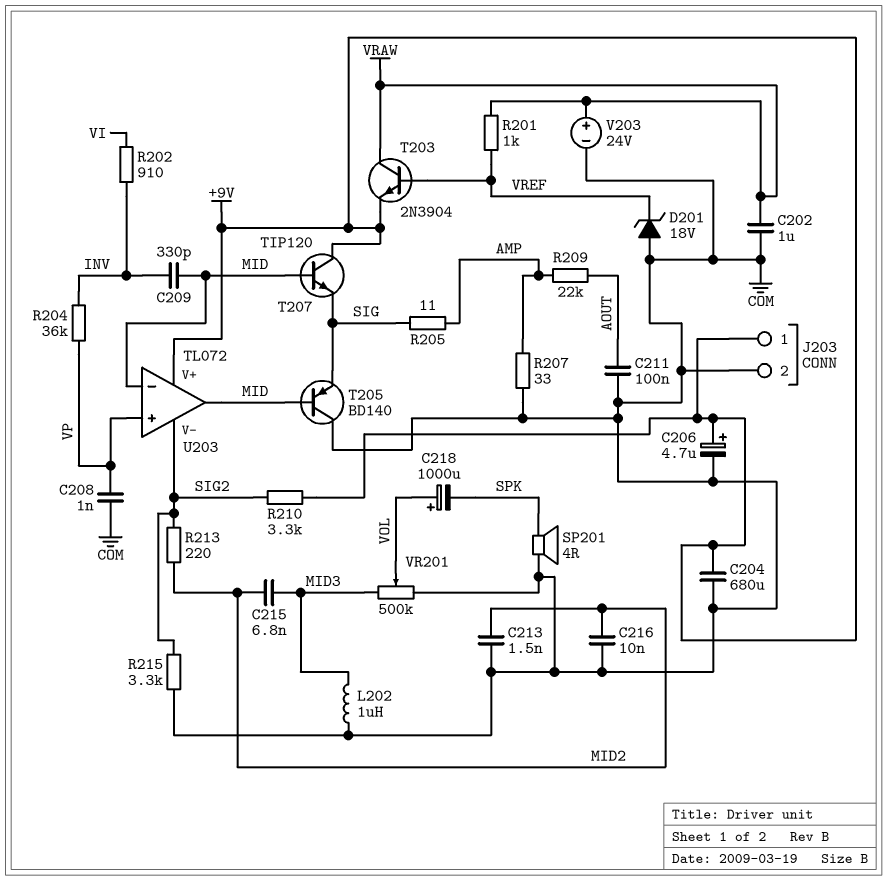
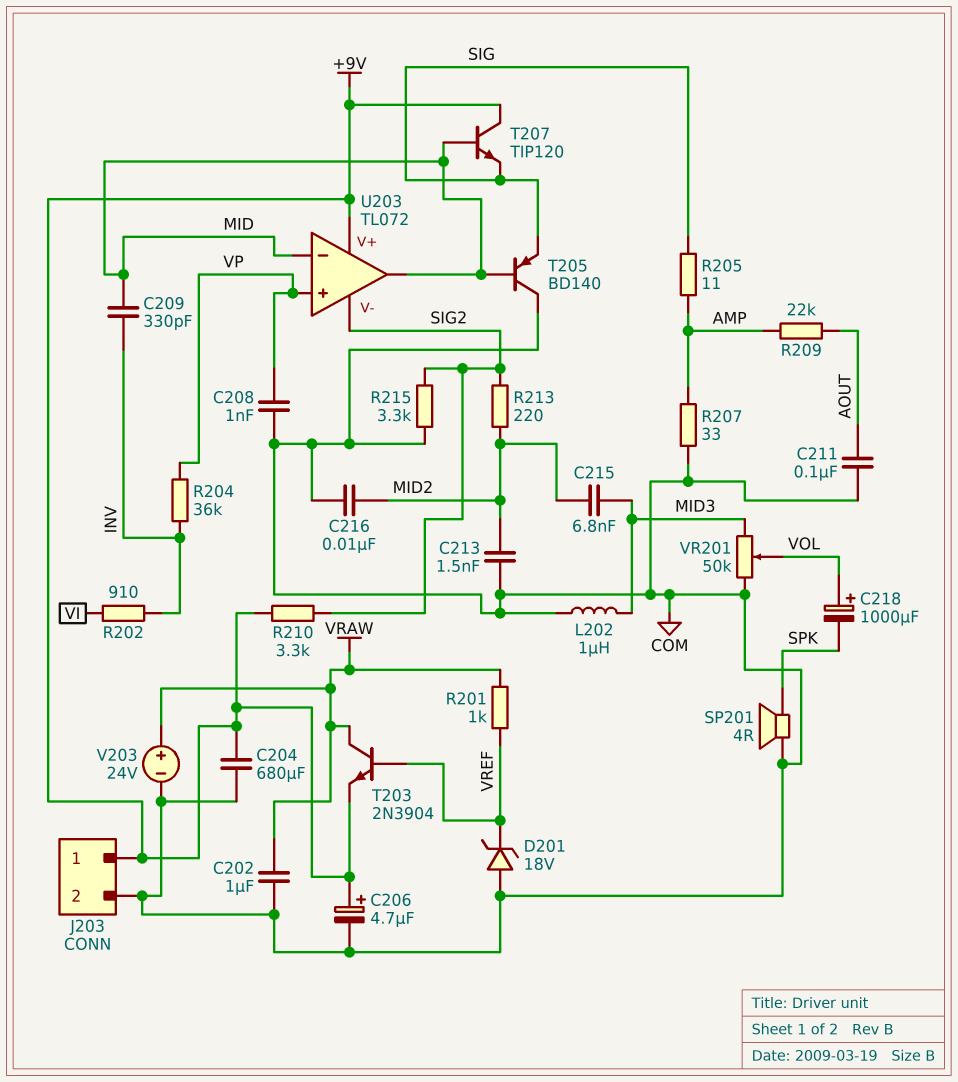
VR201: 500k (COM, MID3, wiper VOL) -> 50k (COM, MID3, wiper VOL)

